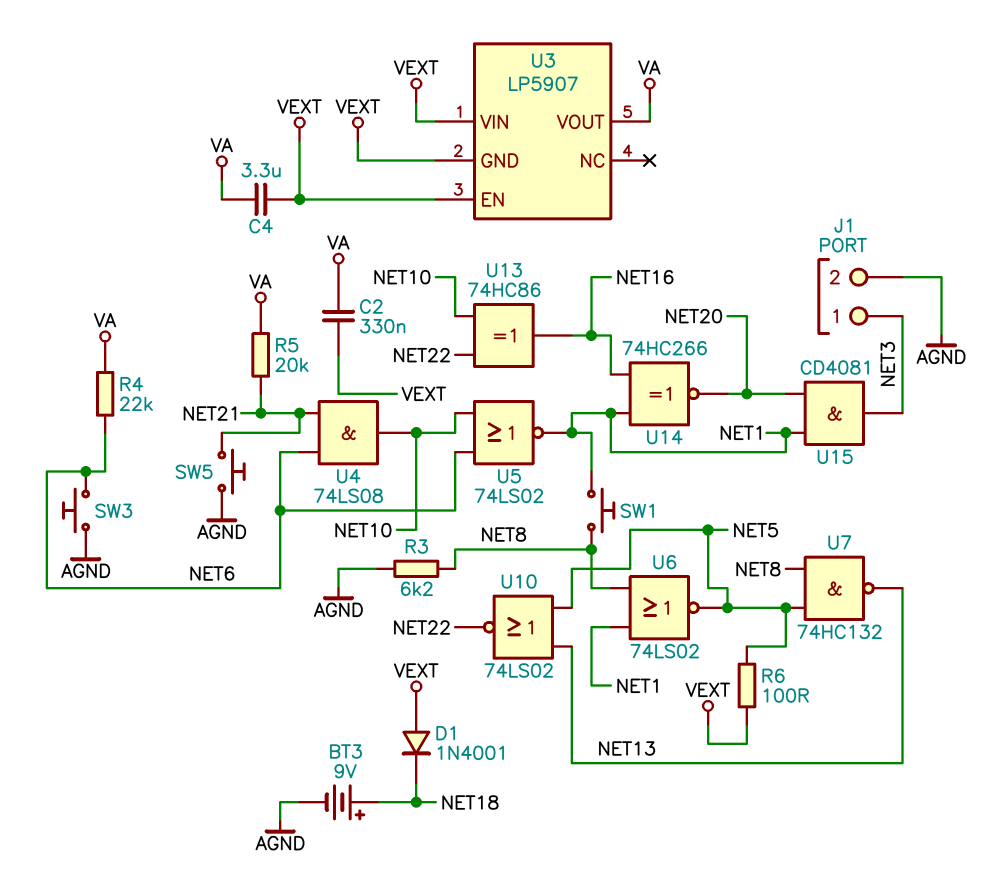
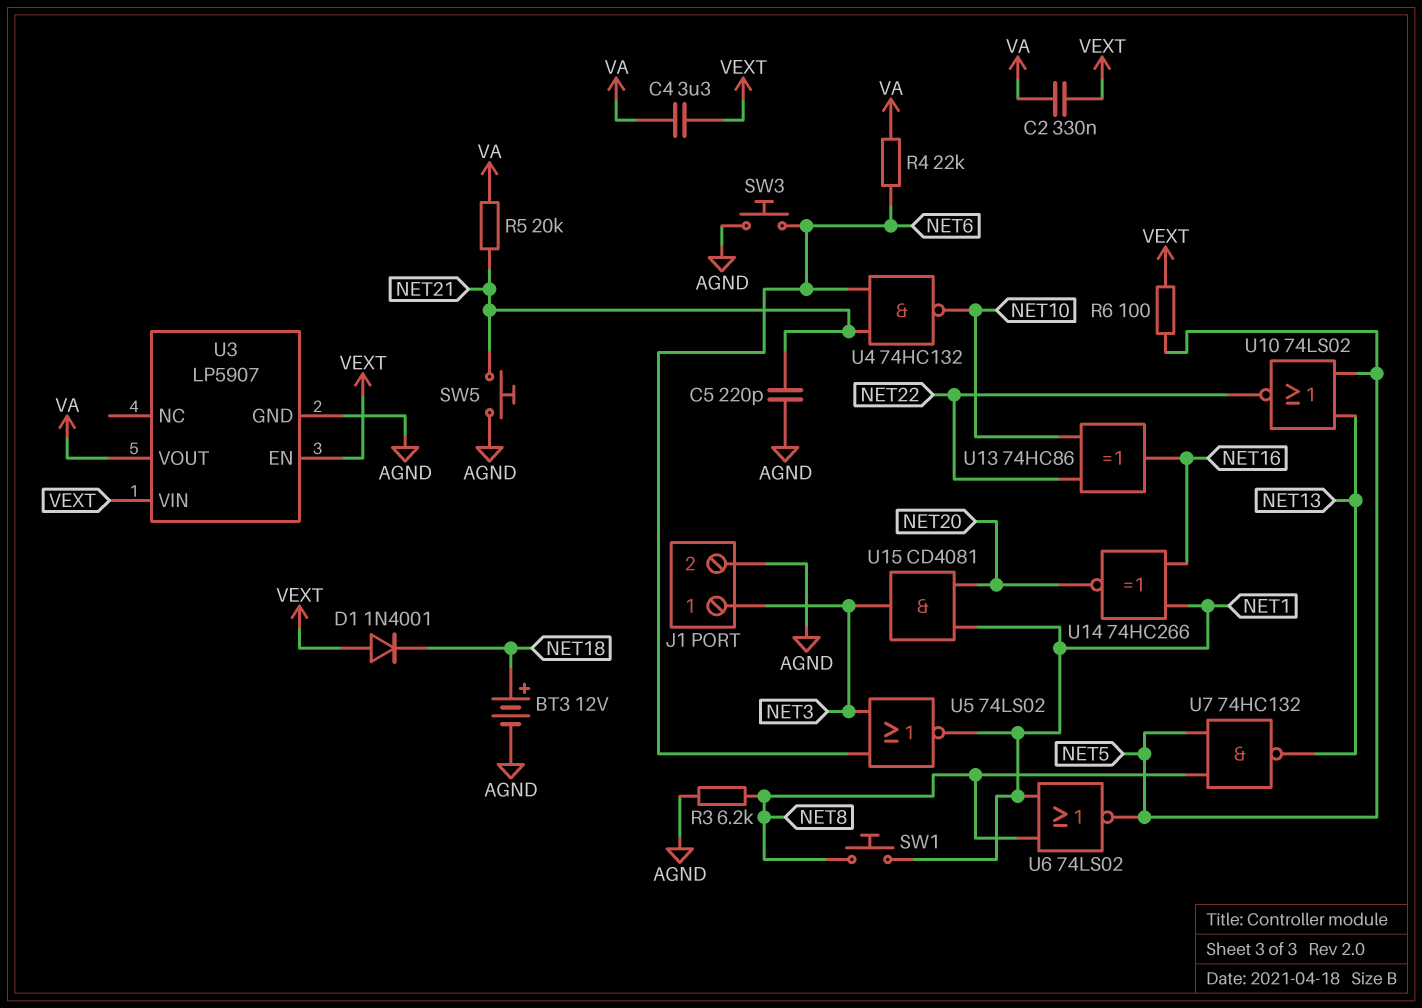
BT3: 9V (plus NET18, minus AGND) -> 12V (plus NET18, minus AGND)
C5: none -> 220pF (AGND, NET21)
U3 pin GND: VEXT -> AGND
U4: AND 74LS08 (in NET6, in NET21, out NET10) -> NAND 74HC132 (in NET6, in NET21, out NET10)
U5: NOR 74LS02 (in NET6, in NET10, out NET1) -> NOR 74LS02 (in NET3, in NET6, out NET1)

